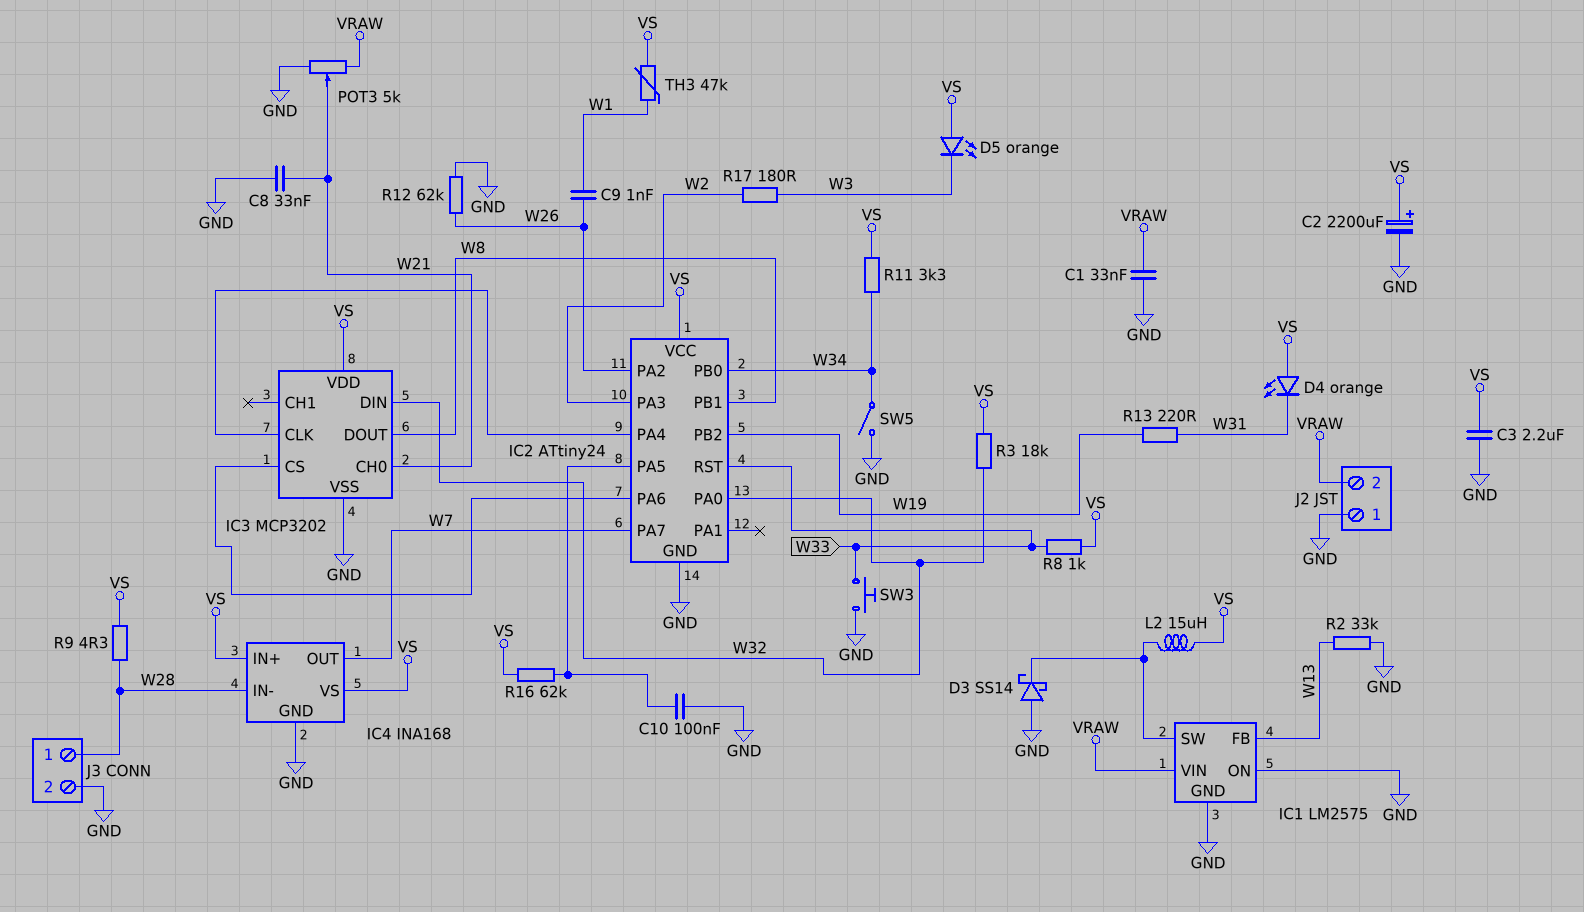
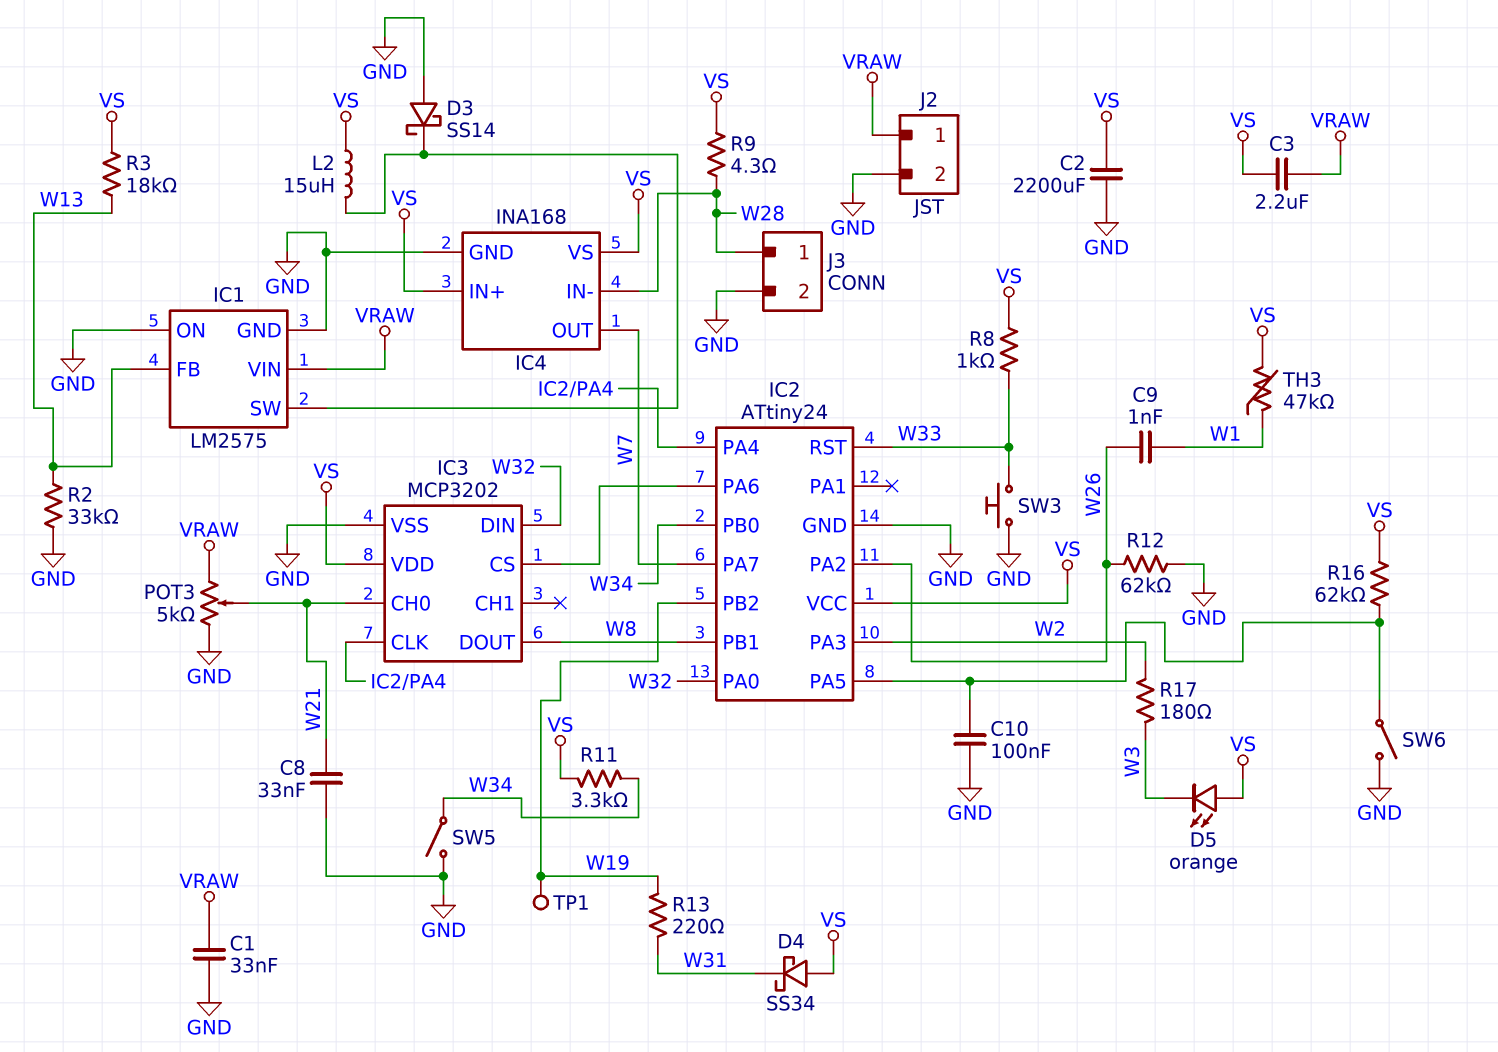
C2: 2200uF (plus VS, minus GND) -> 2200uF (GND, VS)
C3: 2.2uF (GND, VS) -> 2.2uF (VRAW, VS)
D4: LED orange (A VS, K W31) -> schottky SS34 (A VS, K W31)
J2 pin 1: GND -> VRAW
J2 pin 2: VRAW -> GND
R3: 18k (VS, W32) -> 18k (VS, W13)
SW6: none -> switch (GND, IC2/PA5)
TP1: none -> test point (W19)

